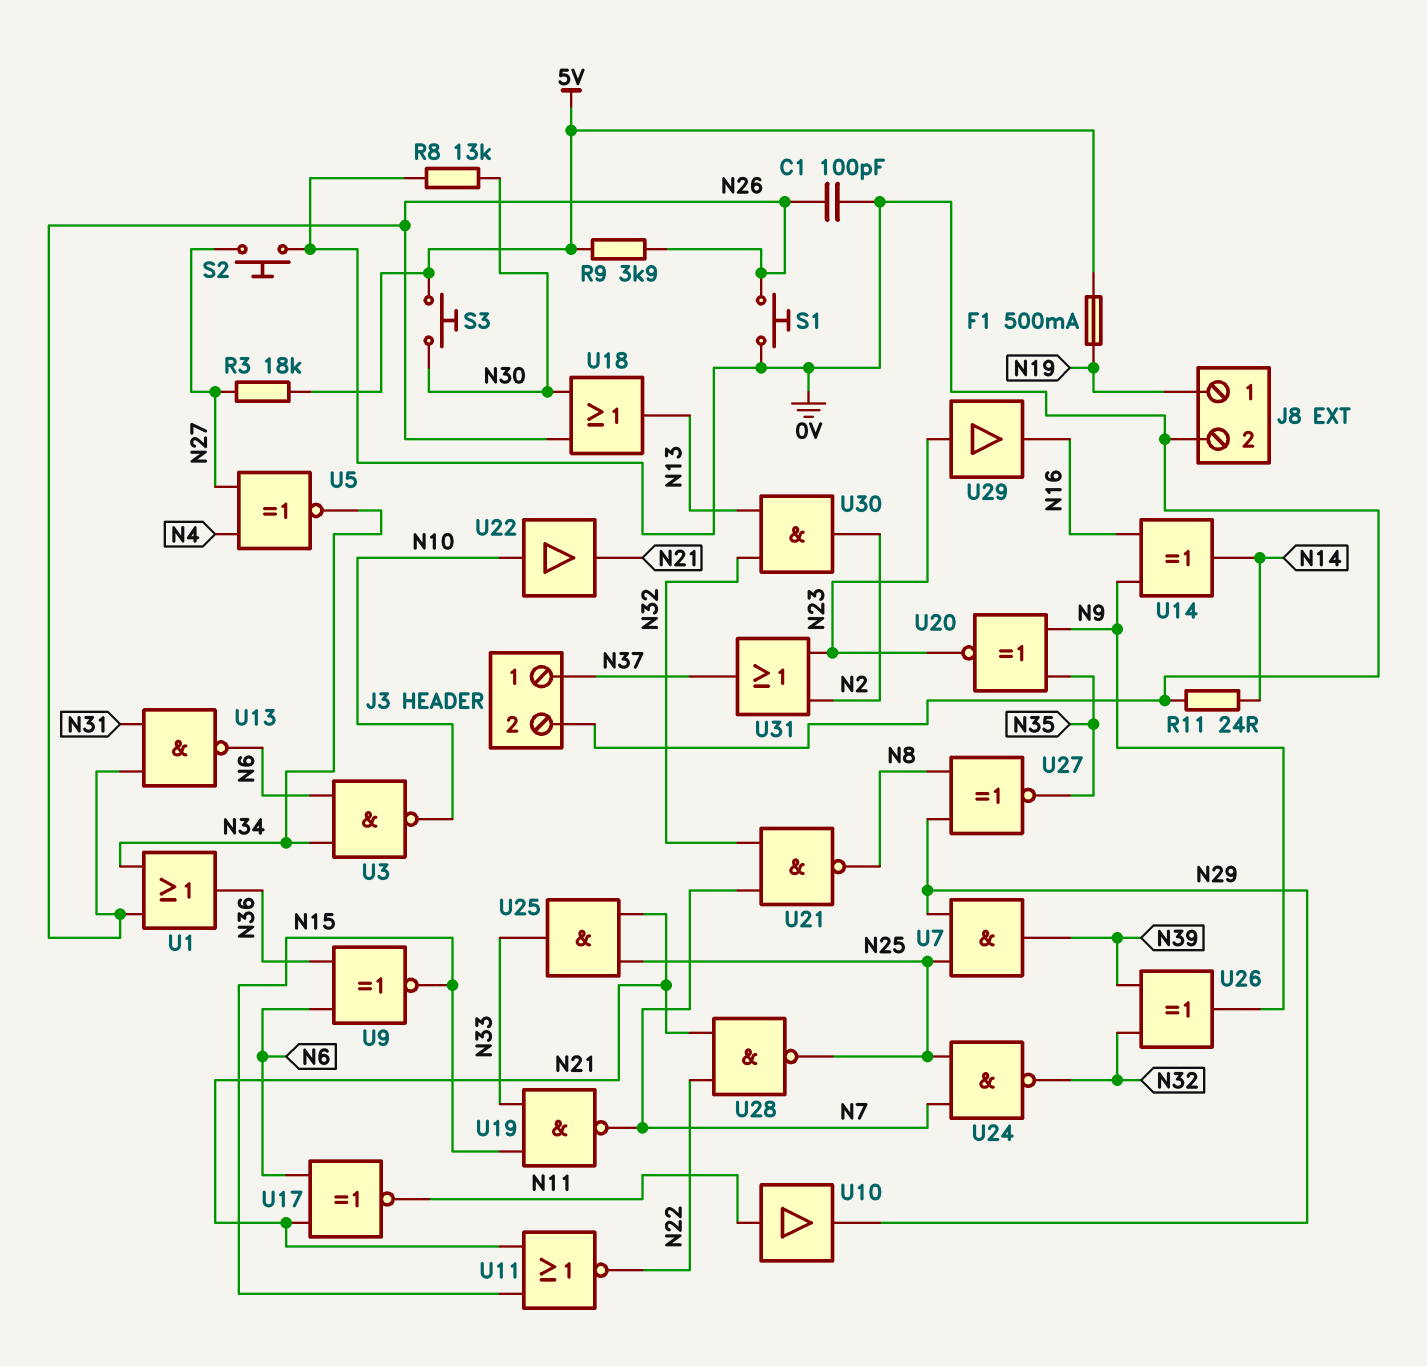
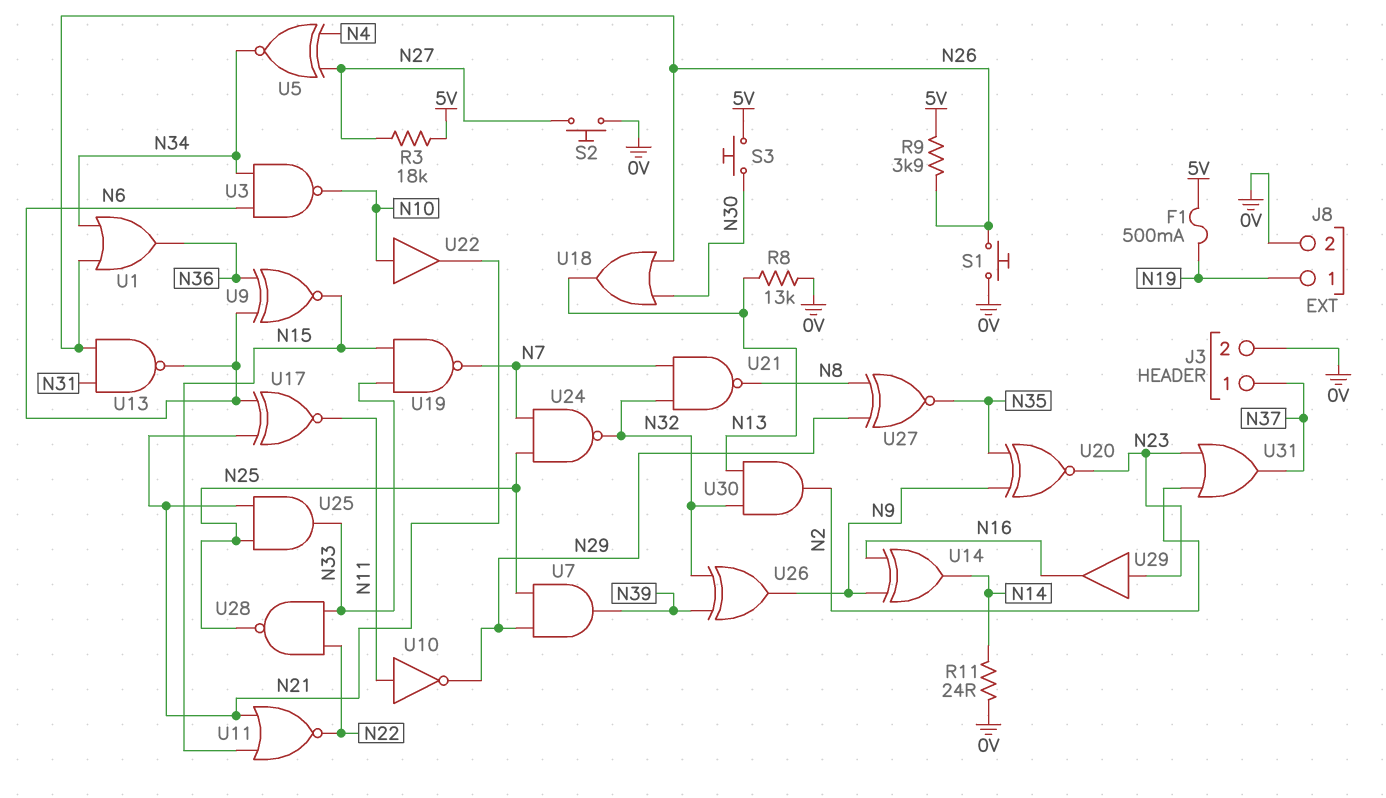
C1: 100pF (0V, N26) -> none
R8: 13k (0V, N30) -> 13k (0V, N13)
U10: buffer (in N11, out N29) -> NOT (in N11, out N29)
U28: NAND (in N21, in N22, out N25) -> NAND (in N22, in N33, out N25)

